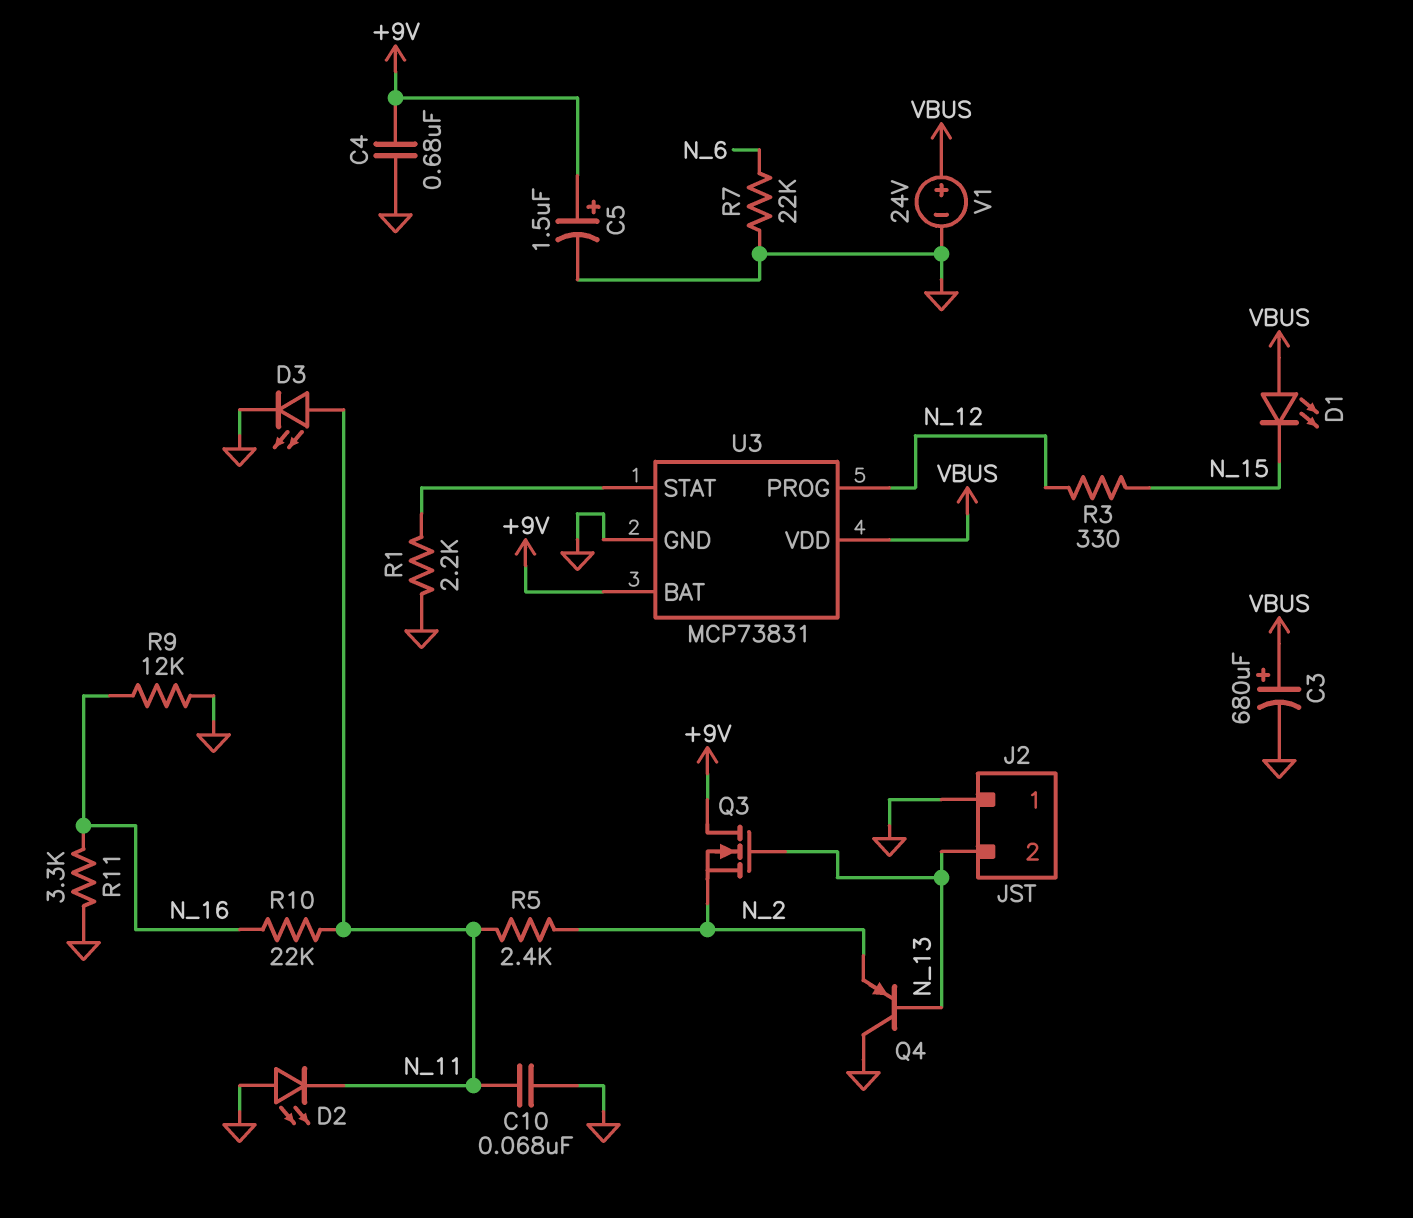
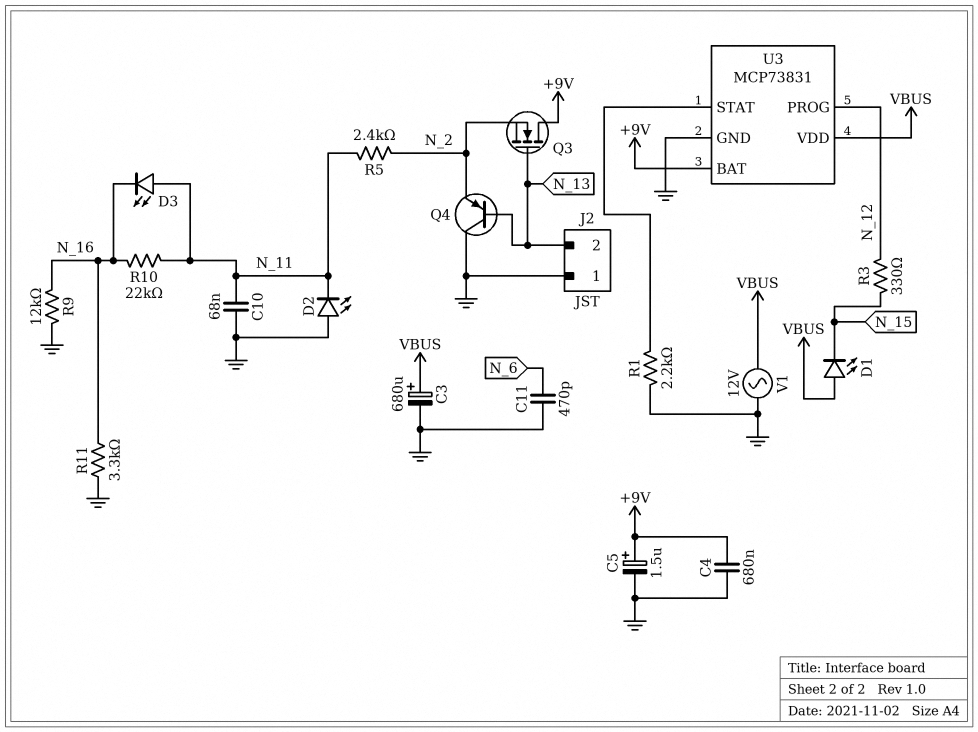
C11: none -> 470pF (GND, N_6)
D3: LED (A N_11, K GND) -> LED (A N_11, K N_16)
R7: 22k (GND, N_6) -> none
V1: 24V (plus VBUS, minus GND) -> AC 12V (GND, VBUS)

